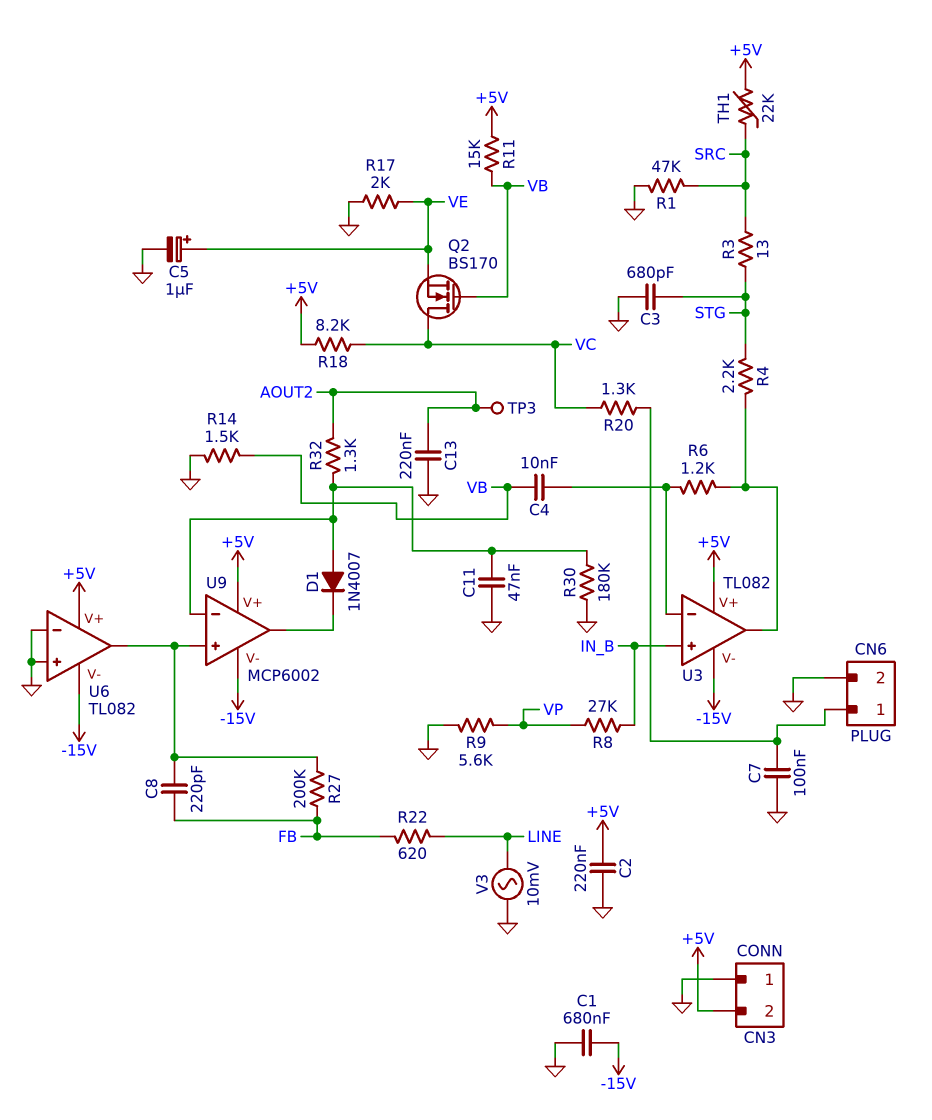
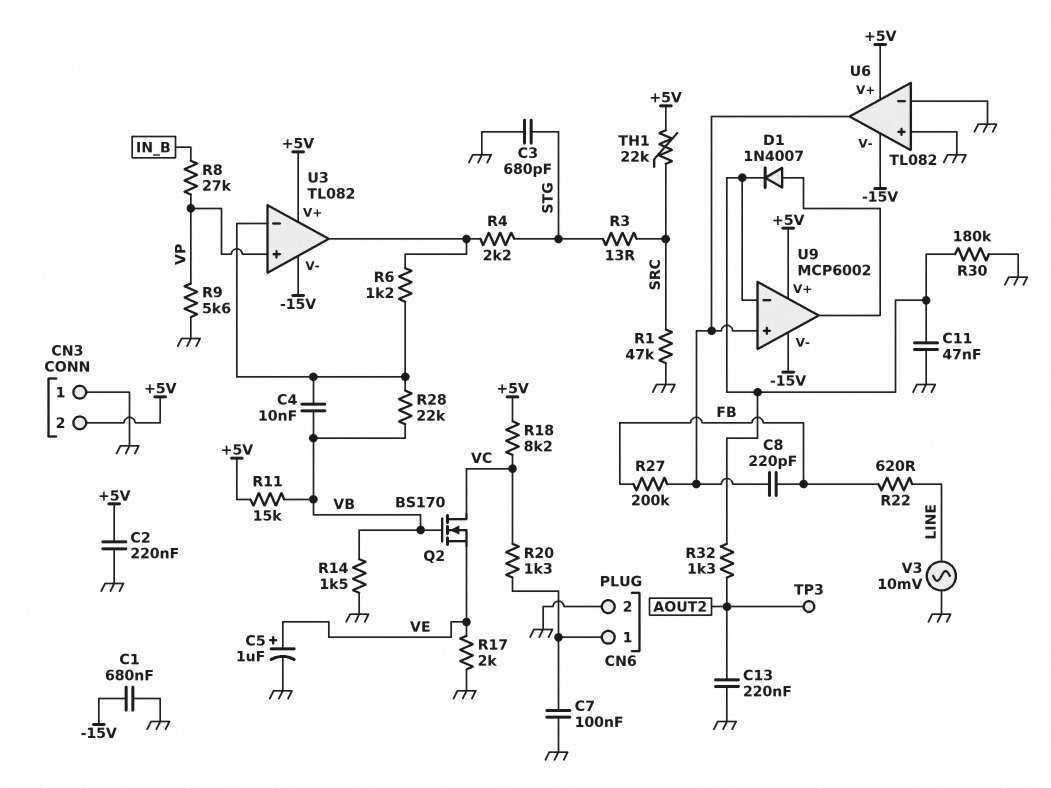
D1: diode 1N4007 (A U9/in-, K U9/out) -> diode 1N4007 (A U9/out, K U9/in-)
R28: none -> 22k (U3/in-, VB)
U3 pin in+: IN_B -> VP

